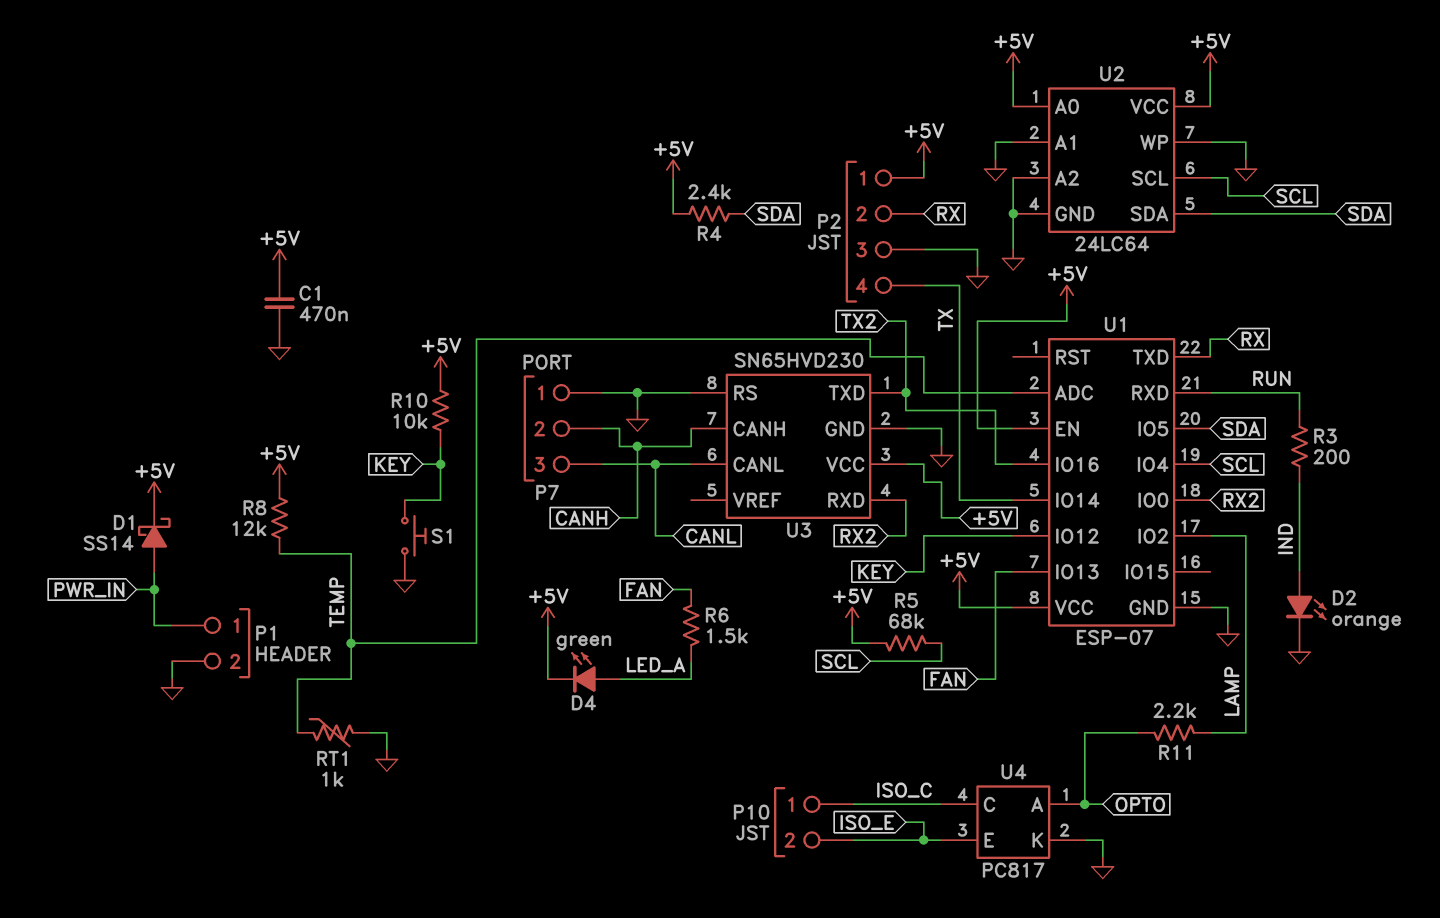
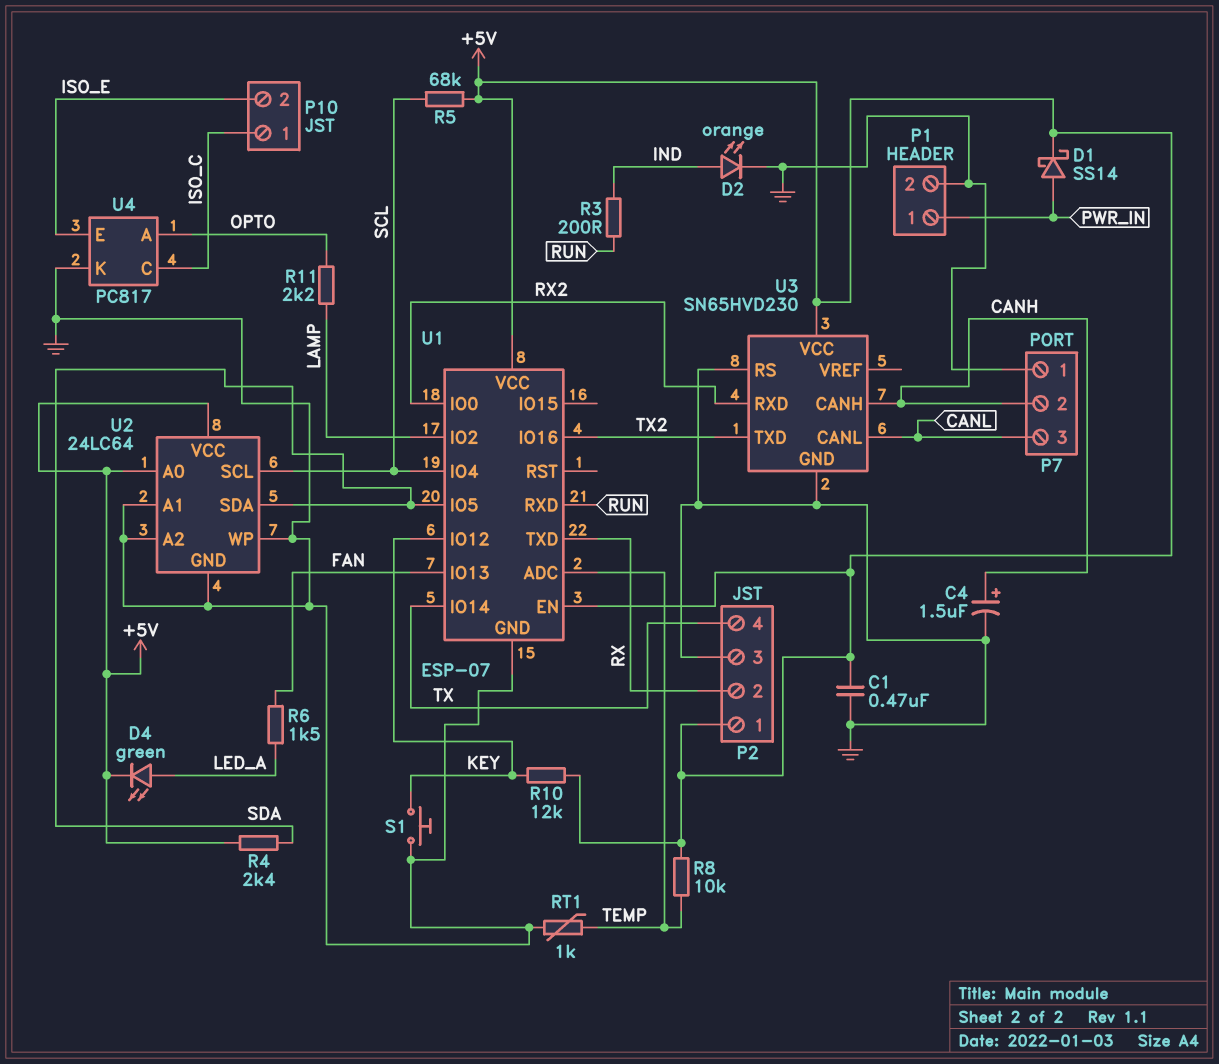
C4: none -> 1.5uF (plus CANH, minus GND)
R8: 12k (+5V, TEMP) -> 10k (+5V, TEMP)
R10: 10k (+5V, KEY) -> 12k (+5V, KEY)

